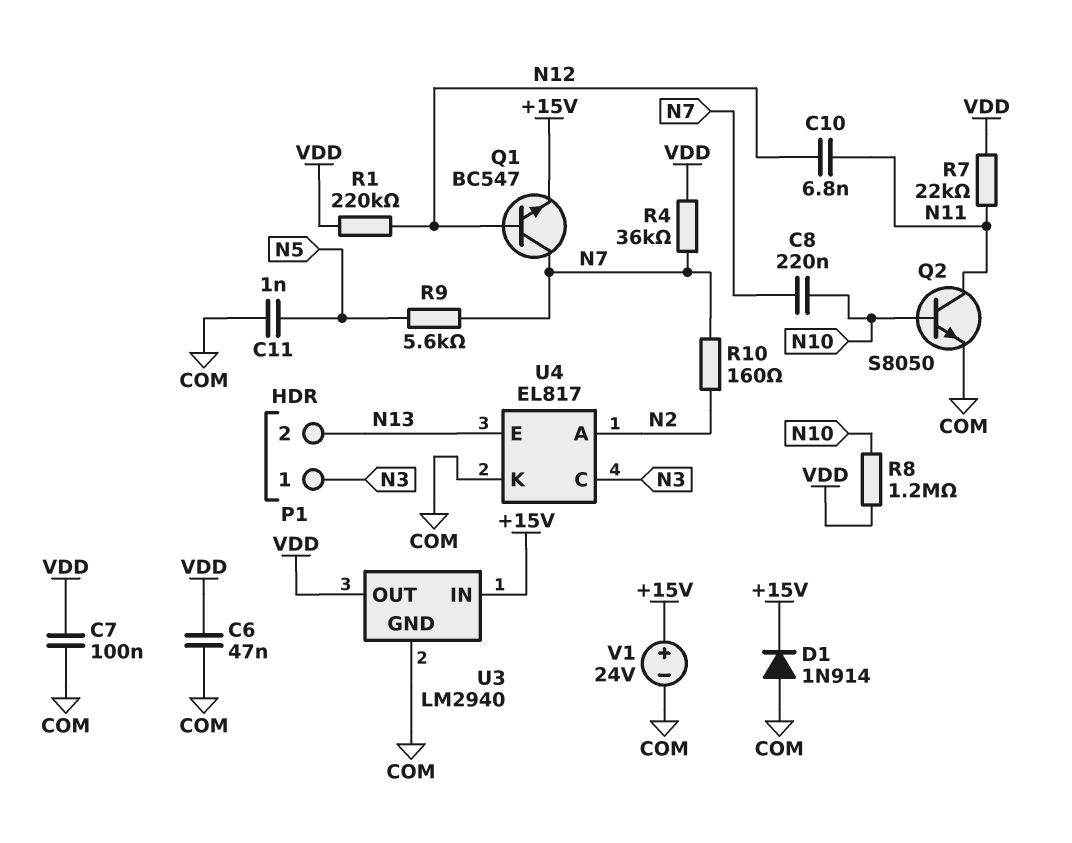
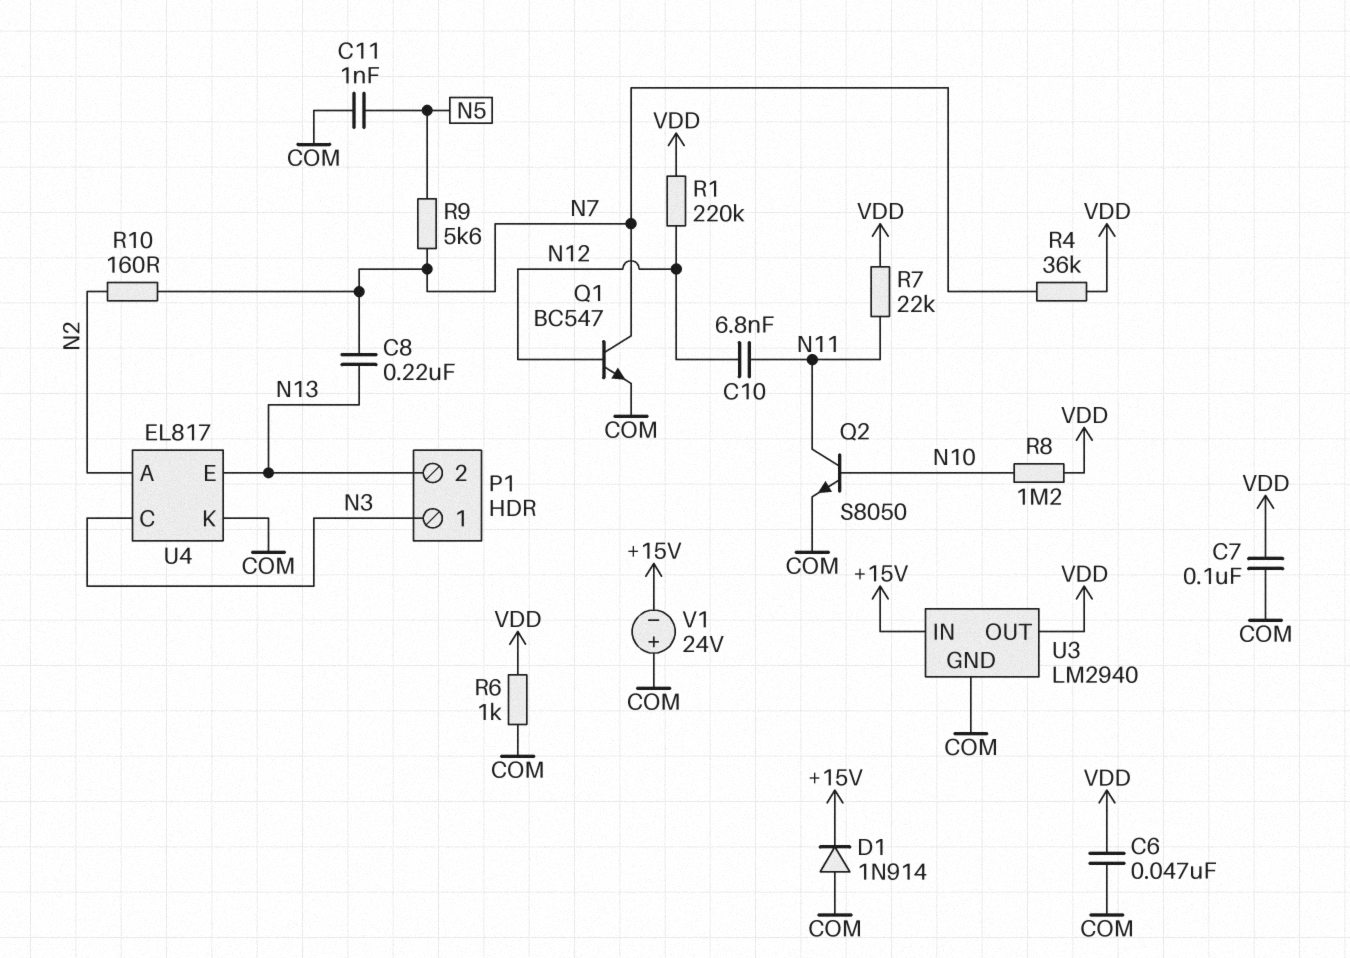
C8: 220nF (N7, N10) -> 220nF (N7, N13)
Q1: NPN BC547 (B N12, C N7, E +15V) -> NPN BC547 (B N12, C N7, E COM)
R6: none -> 1k (COM, VDD)
V1: 24V (plus +15V, minus COM) -> 24V (plus COM, minus +15V)

